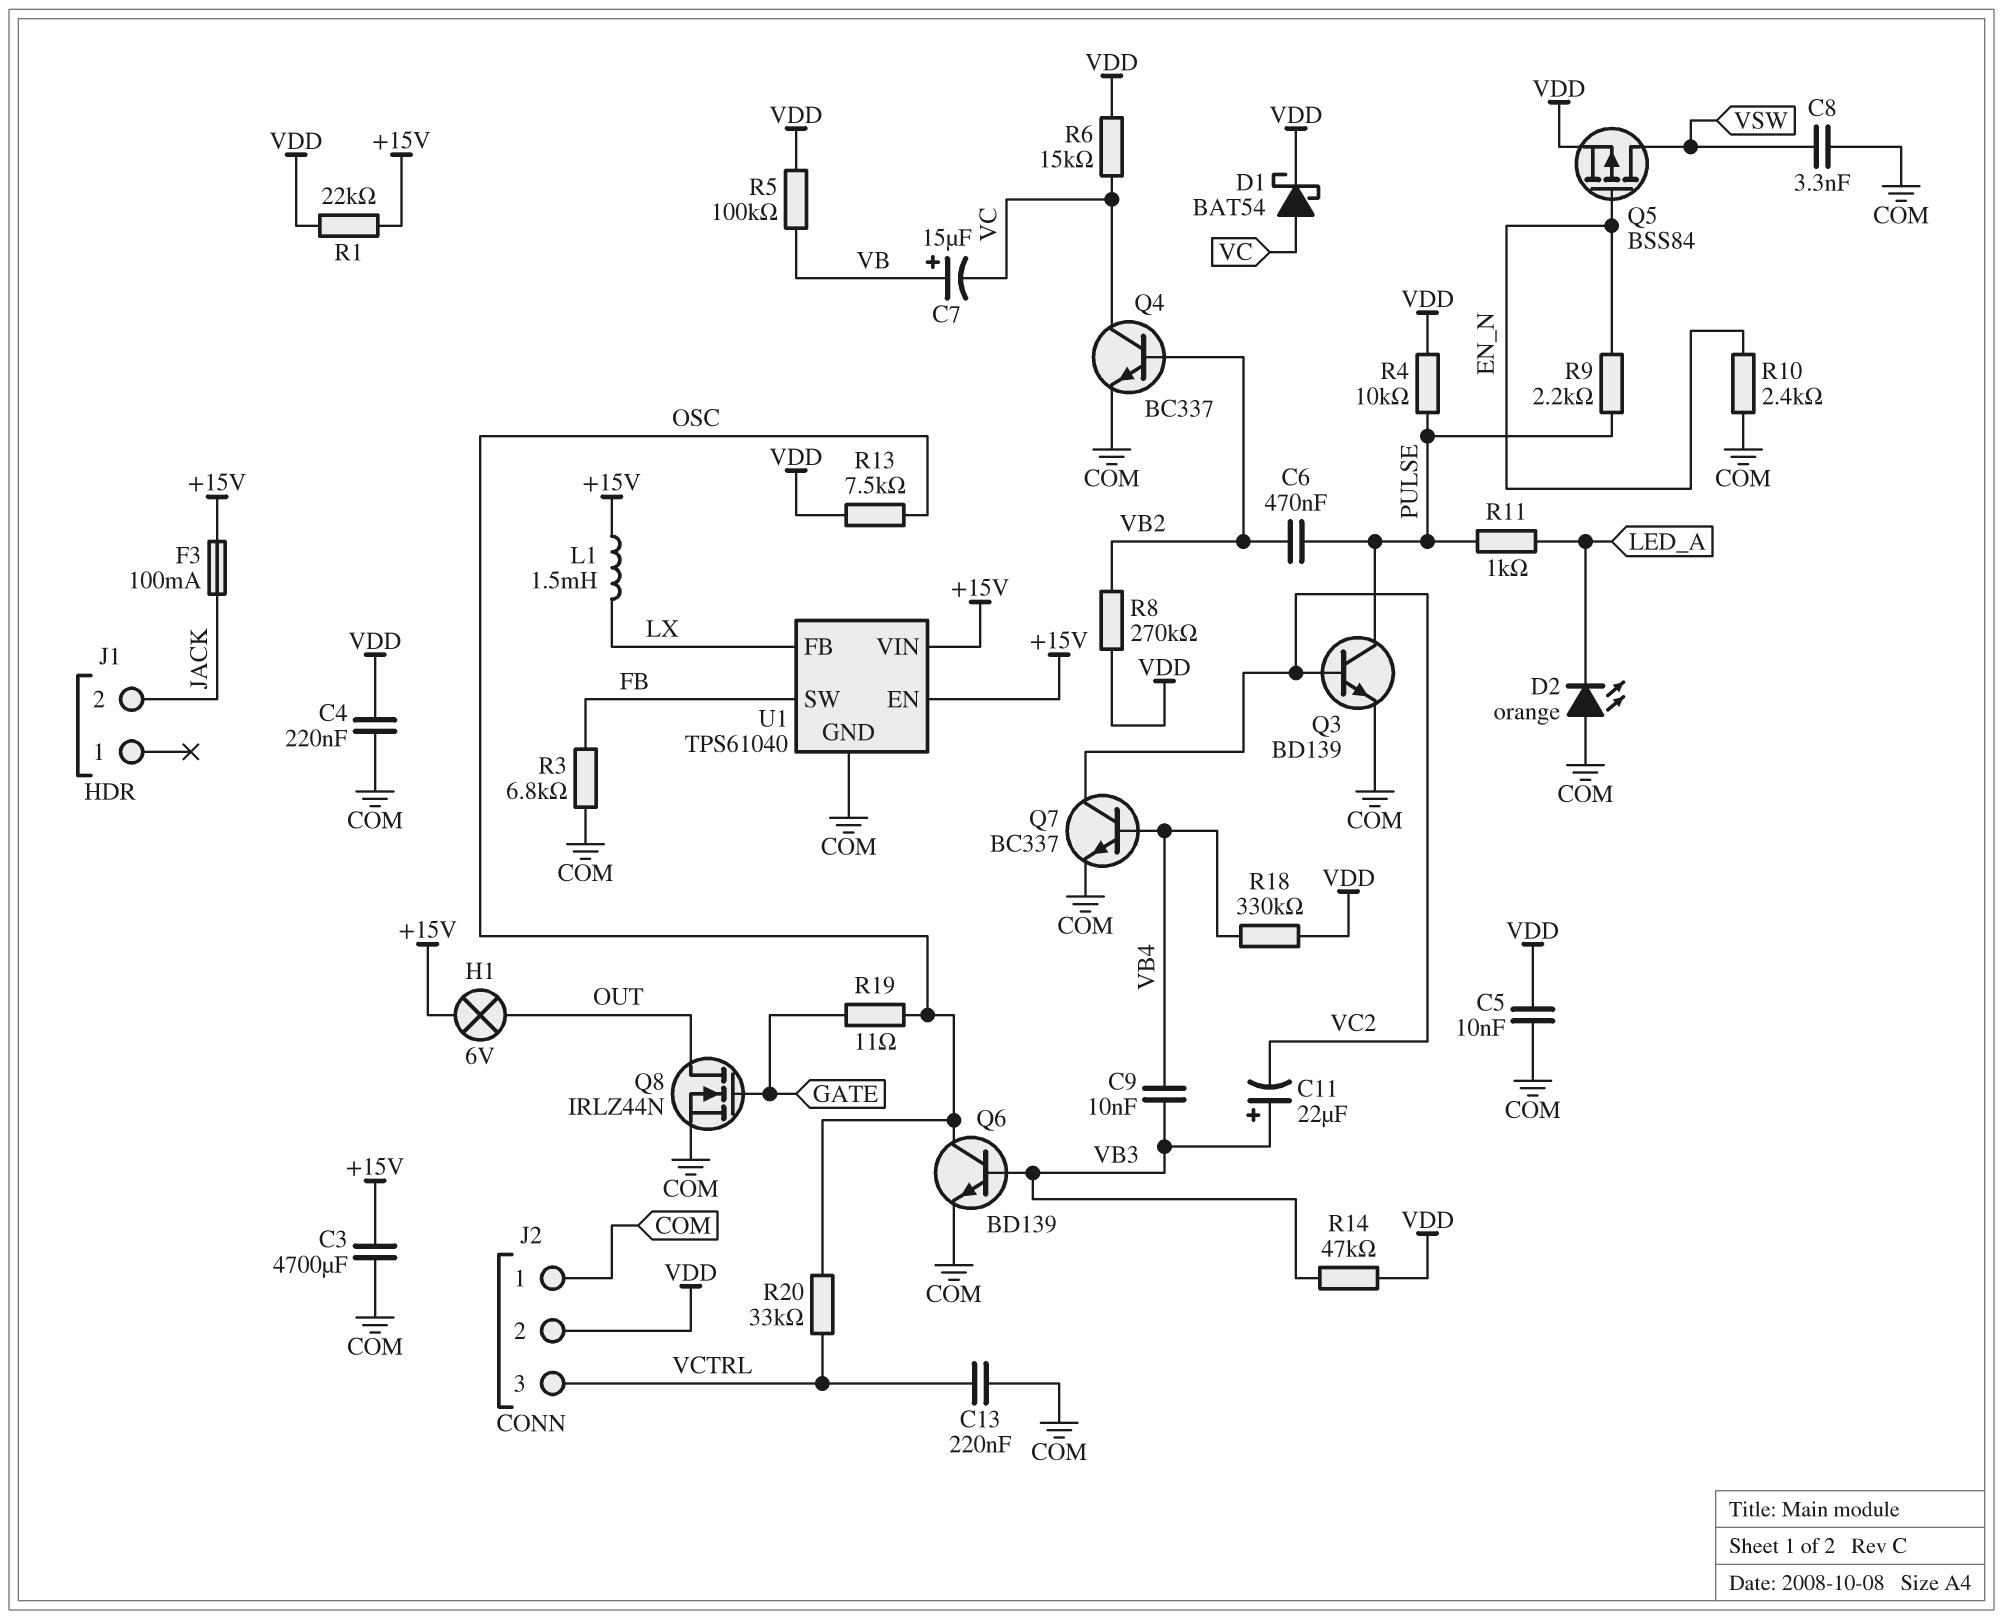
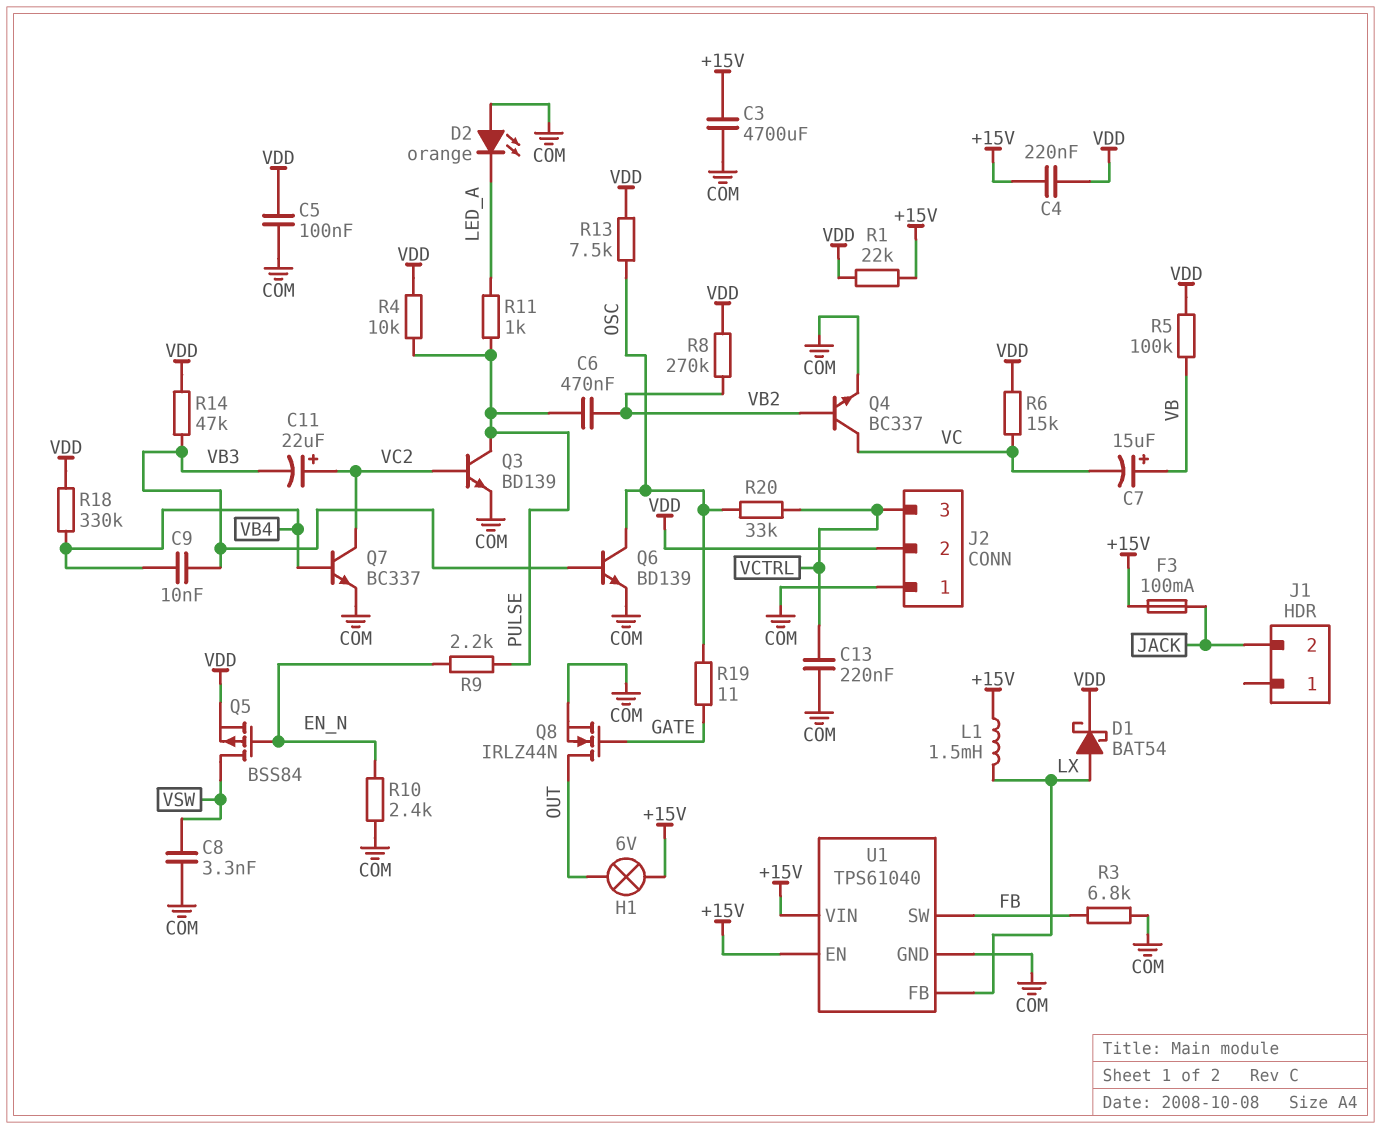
C4: 220nF (COM, VDD) -> 220nF (+15V, VDD)
C5: 10nF (COM, VDD) -> 100nF (COM, VDD)
C11: 22uF (plus VB3, minus VC2) -> 22uF (plus VC2, minus VB3)
D1: schottky BAT54 (A VC, K VDD) -> schottky BAT54 (A LX, K VDD)

